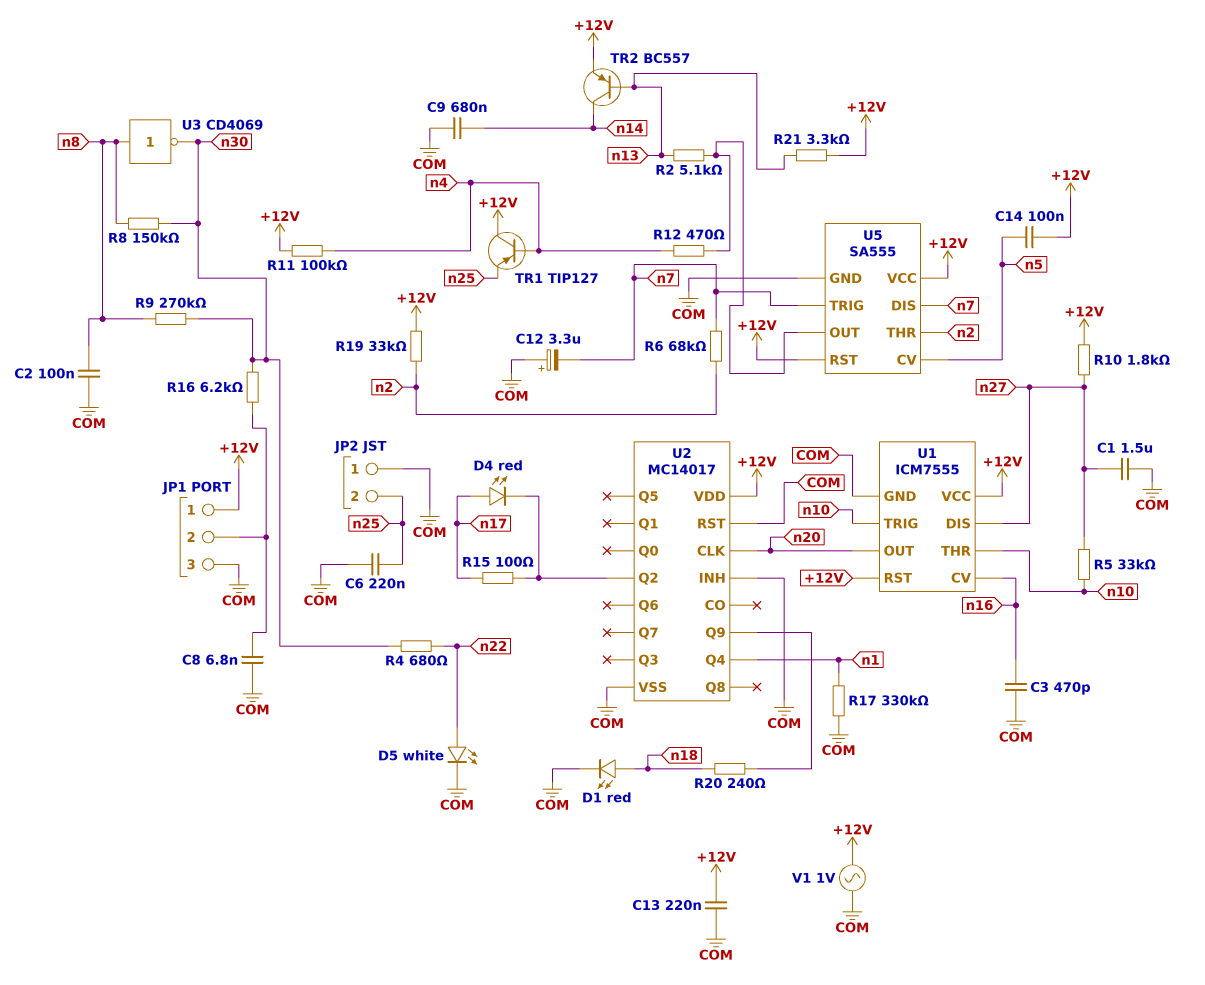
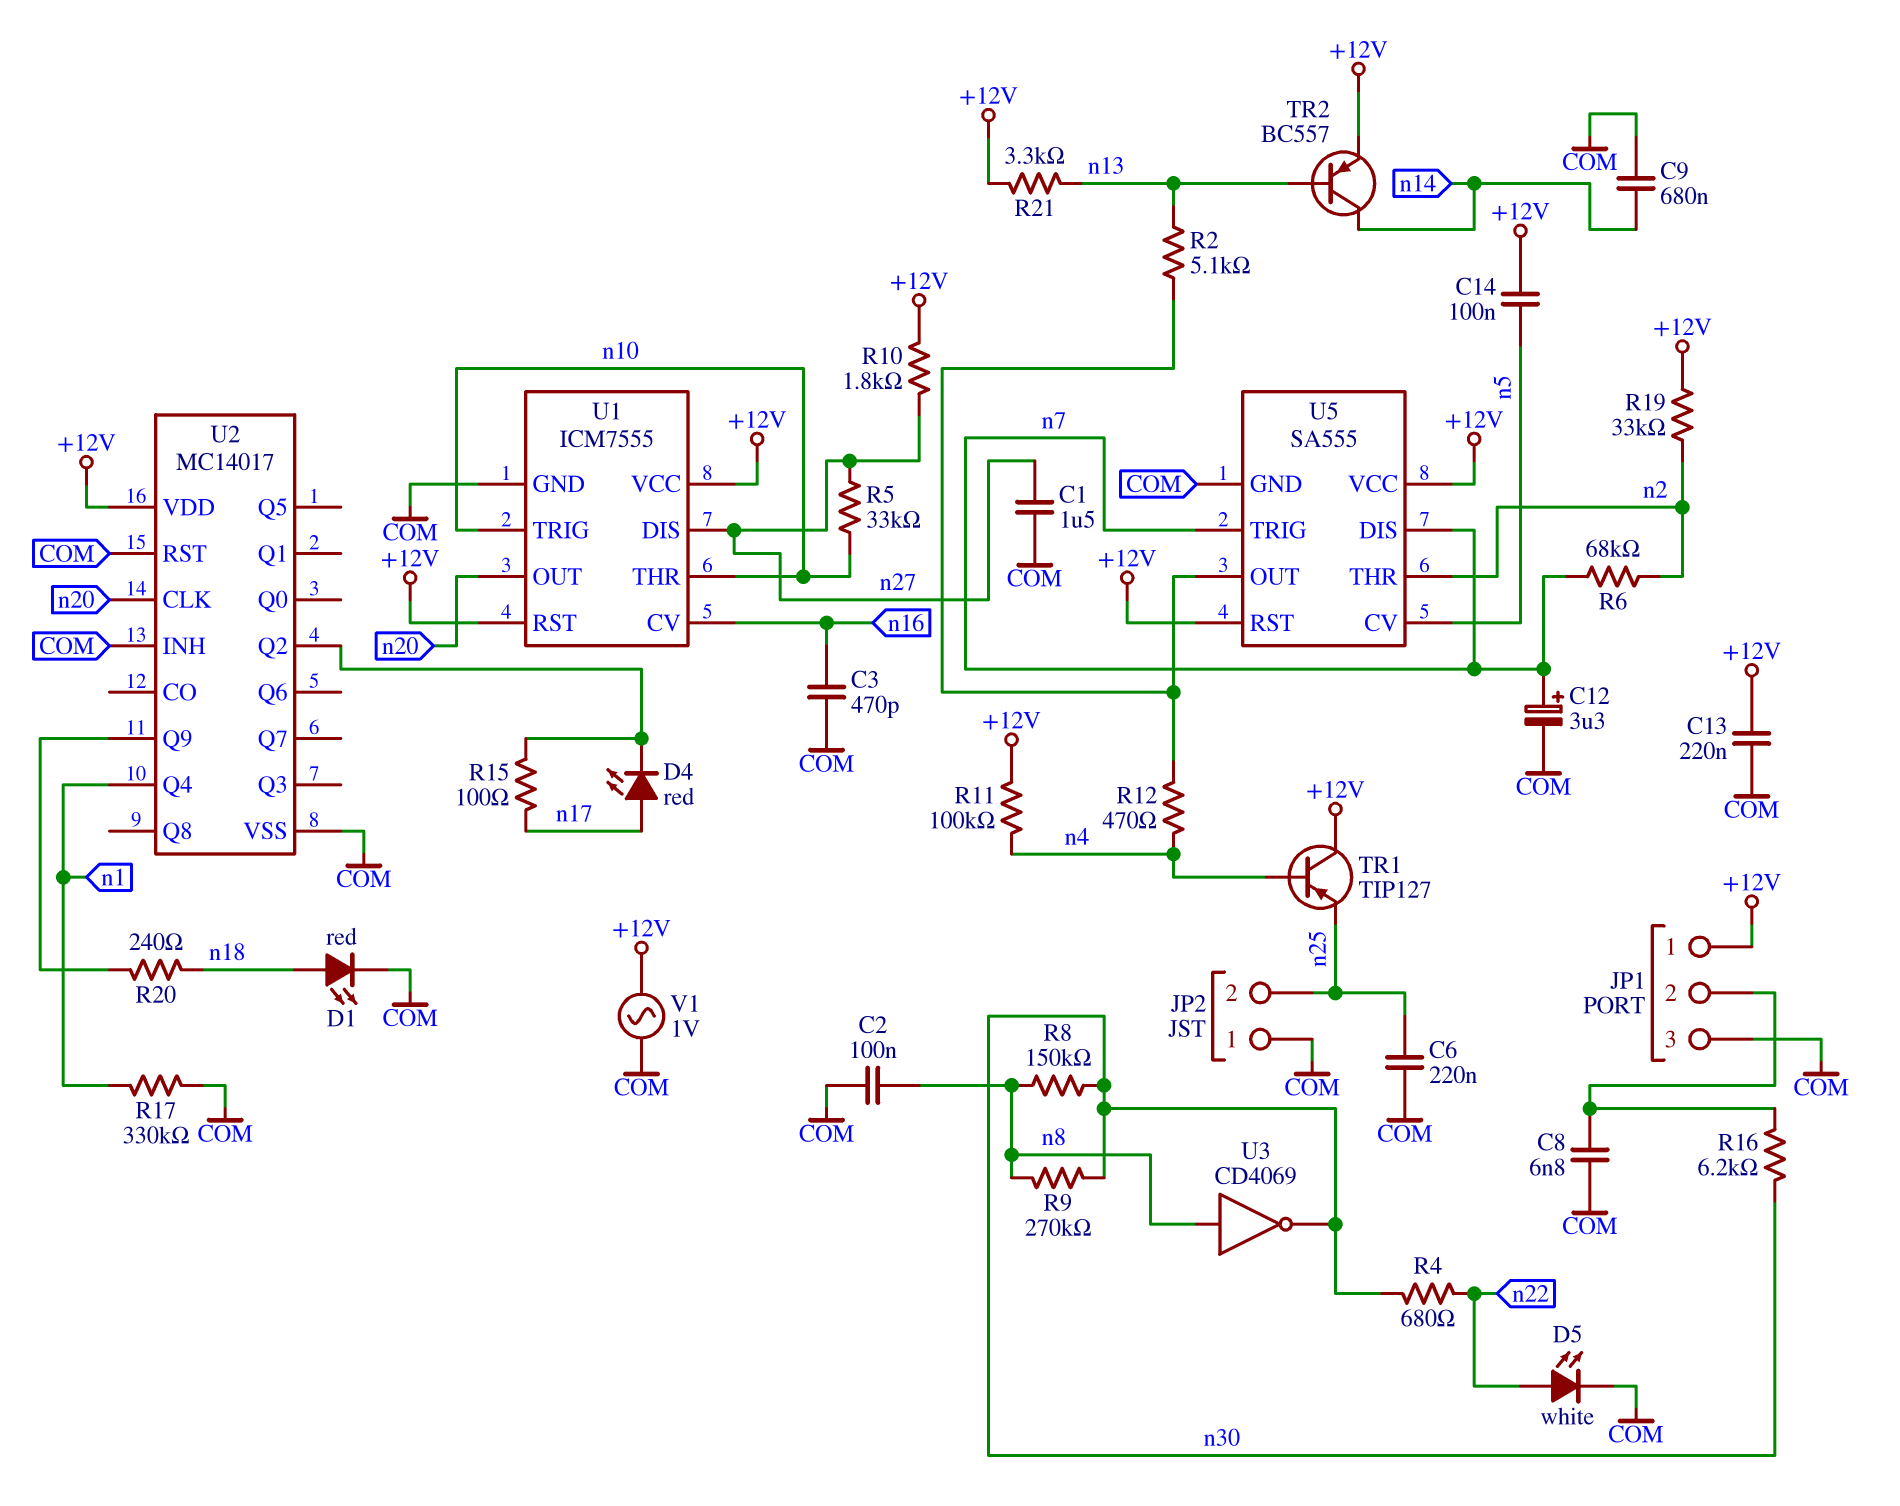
C12: 3.3uF (plus COM, minus n7) -> 3.3uF (plus n7, minus COM)

